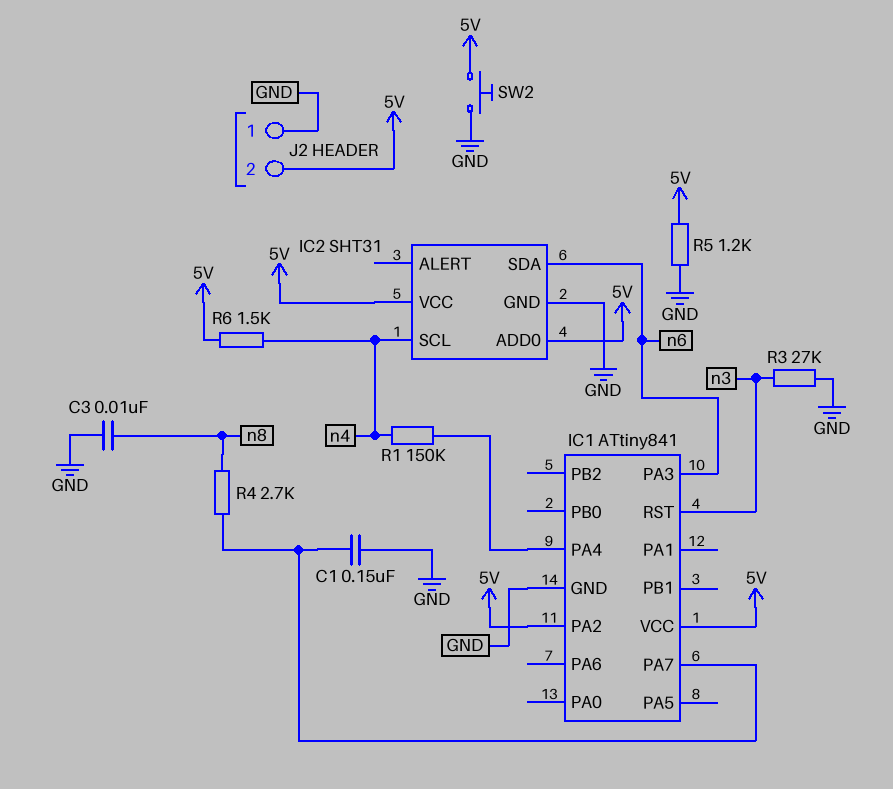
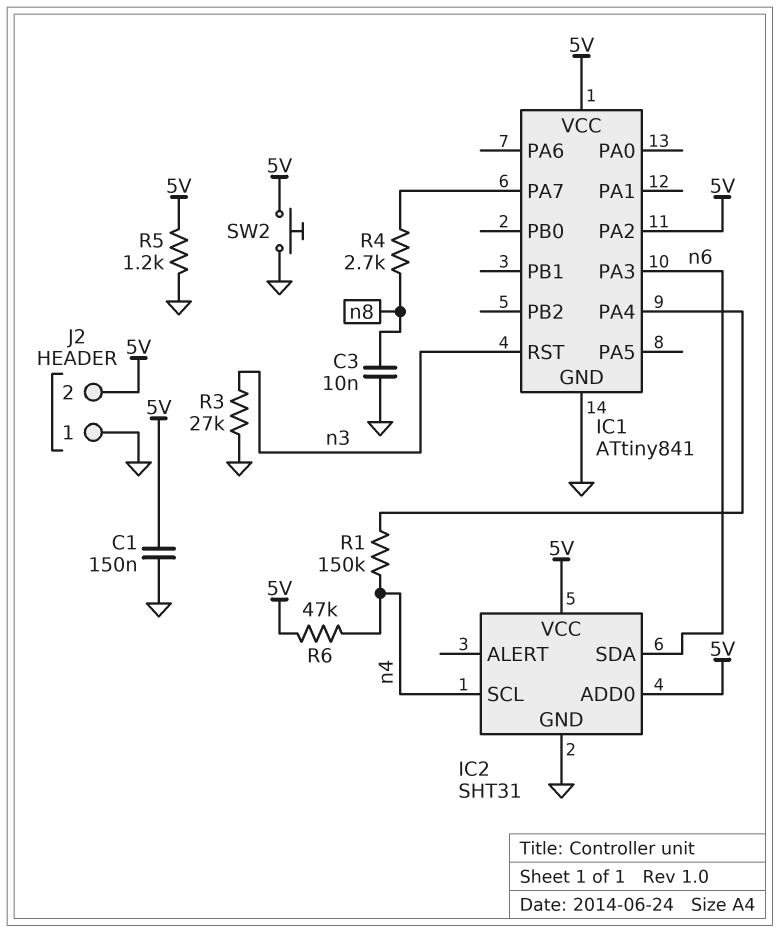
C1: 150nF (GND, IC1/PA7) -> 150nF (5V, GND)
R6: 1.5k (5V, n4) -> 47k (5V, n4)

